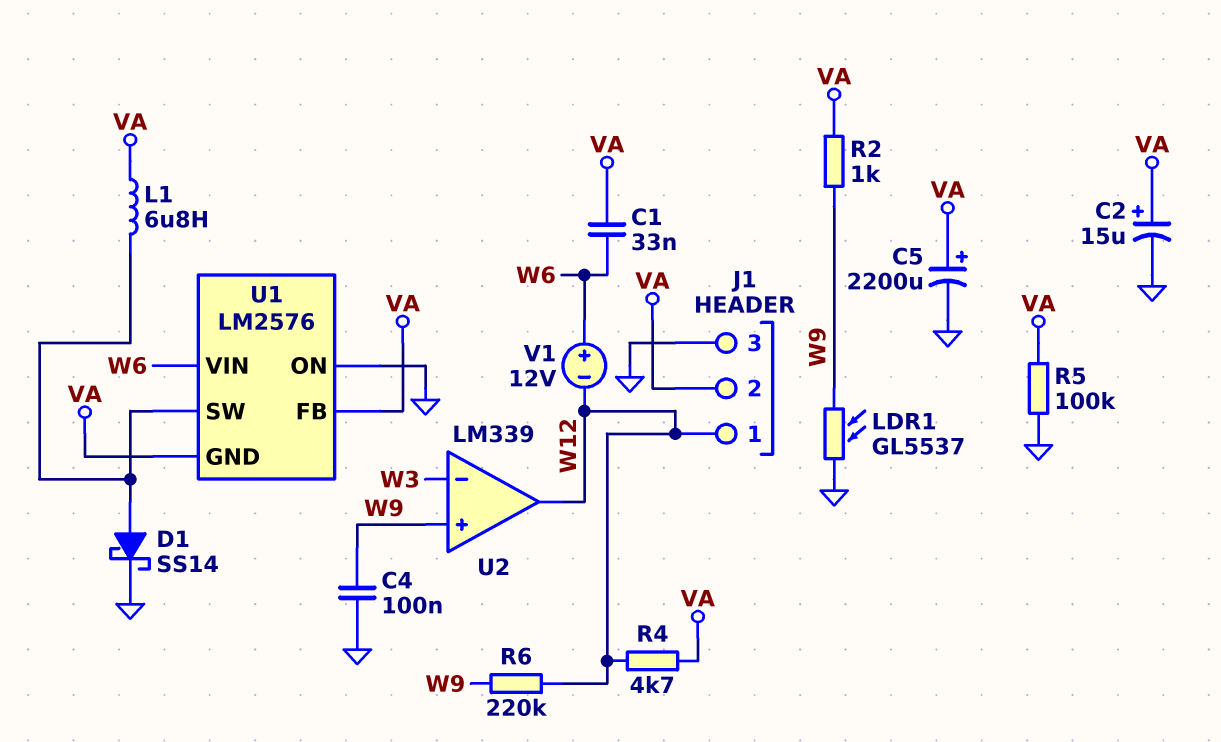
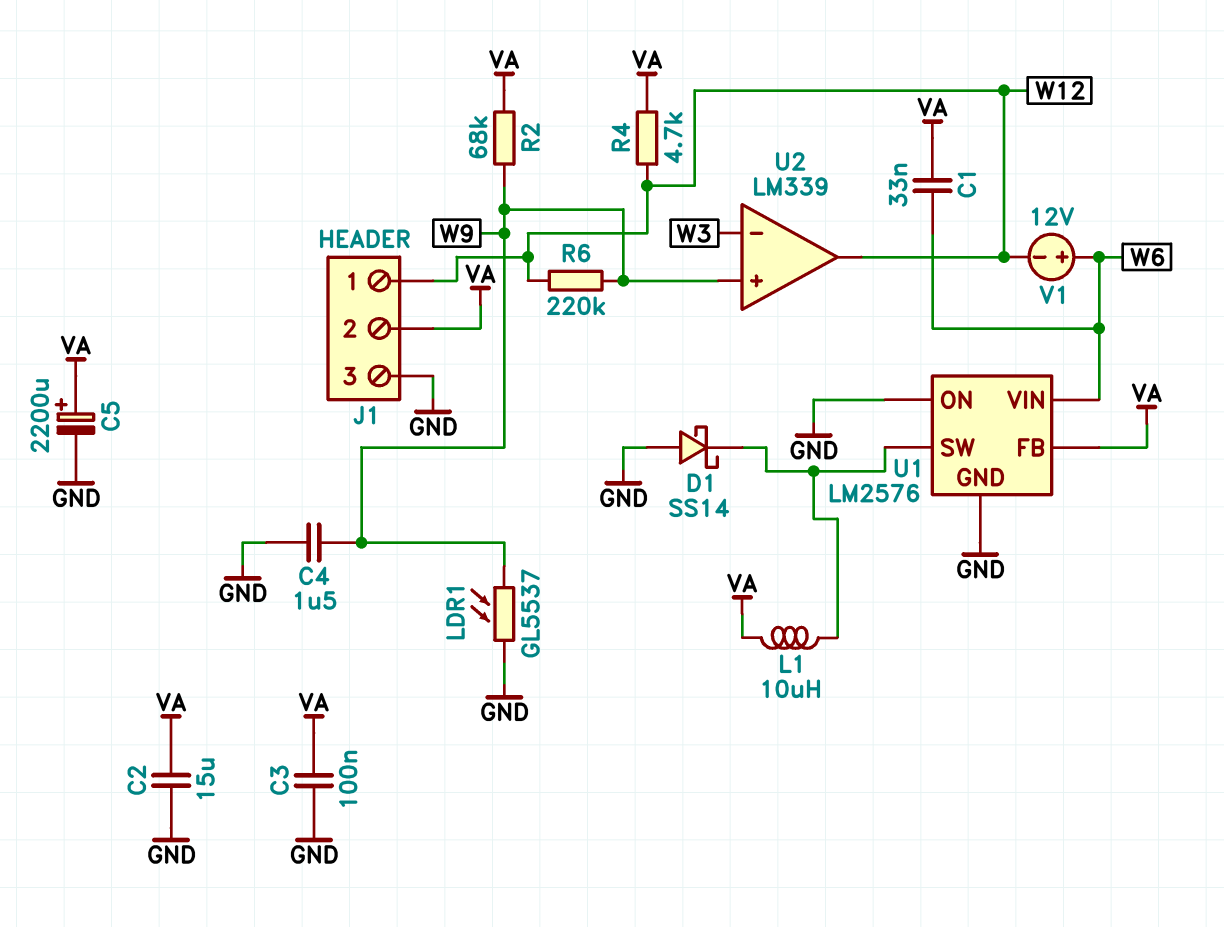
C2: 15uF (plus VA, minus GND) -> 15uF (GND, VA)
C3: none -> 100nF (GND, VA)
C4: 100nF (GND, W9) -> 1.5uF (GND, W9)
D1: schottky SS14 (A U1/SW, K GND) -> schottky SS14 (A GND, K U1/SW)
L1: 6.8uH (U1/SW, VA) -> 10uH (U1/SW, VA)
R2: 1k (VA, W9) -> 68k (VA, W9)
R5: 100k (GND, VA) -> none
U1 pin GND: VA -> GND

